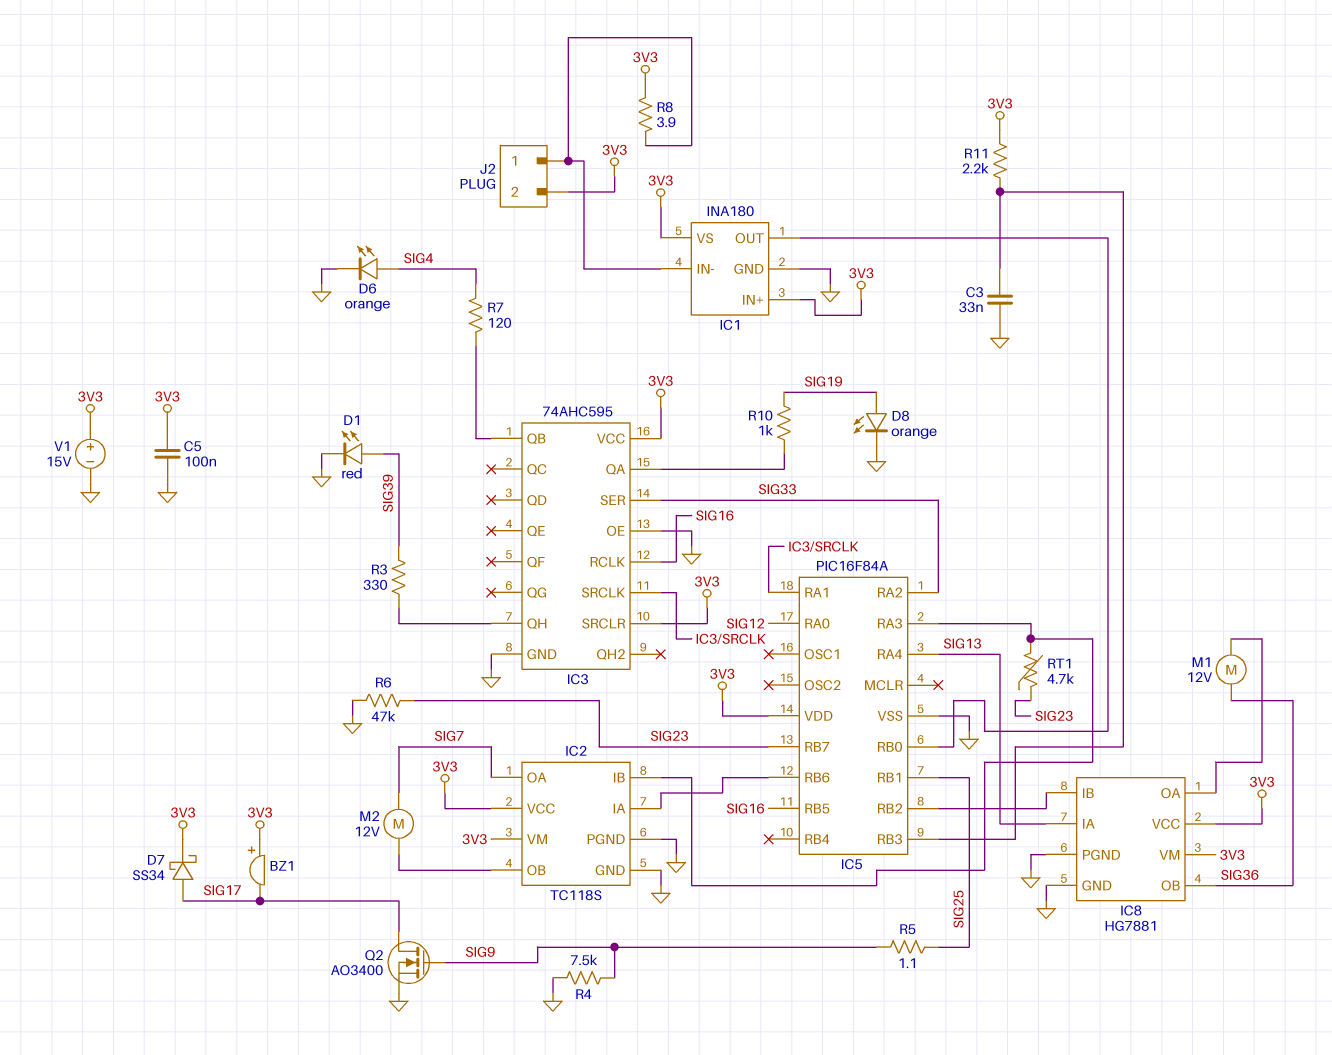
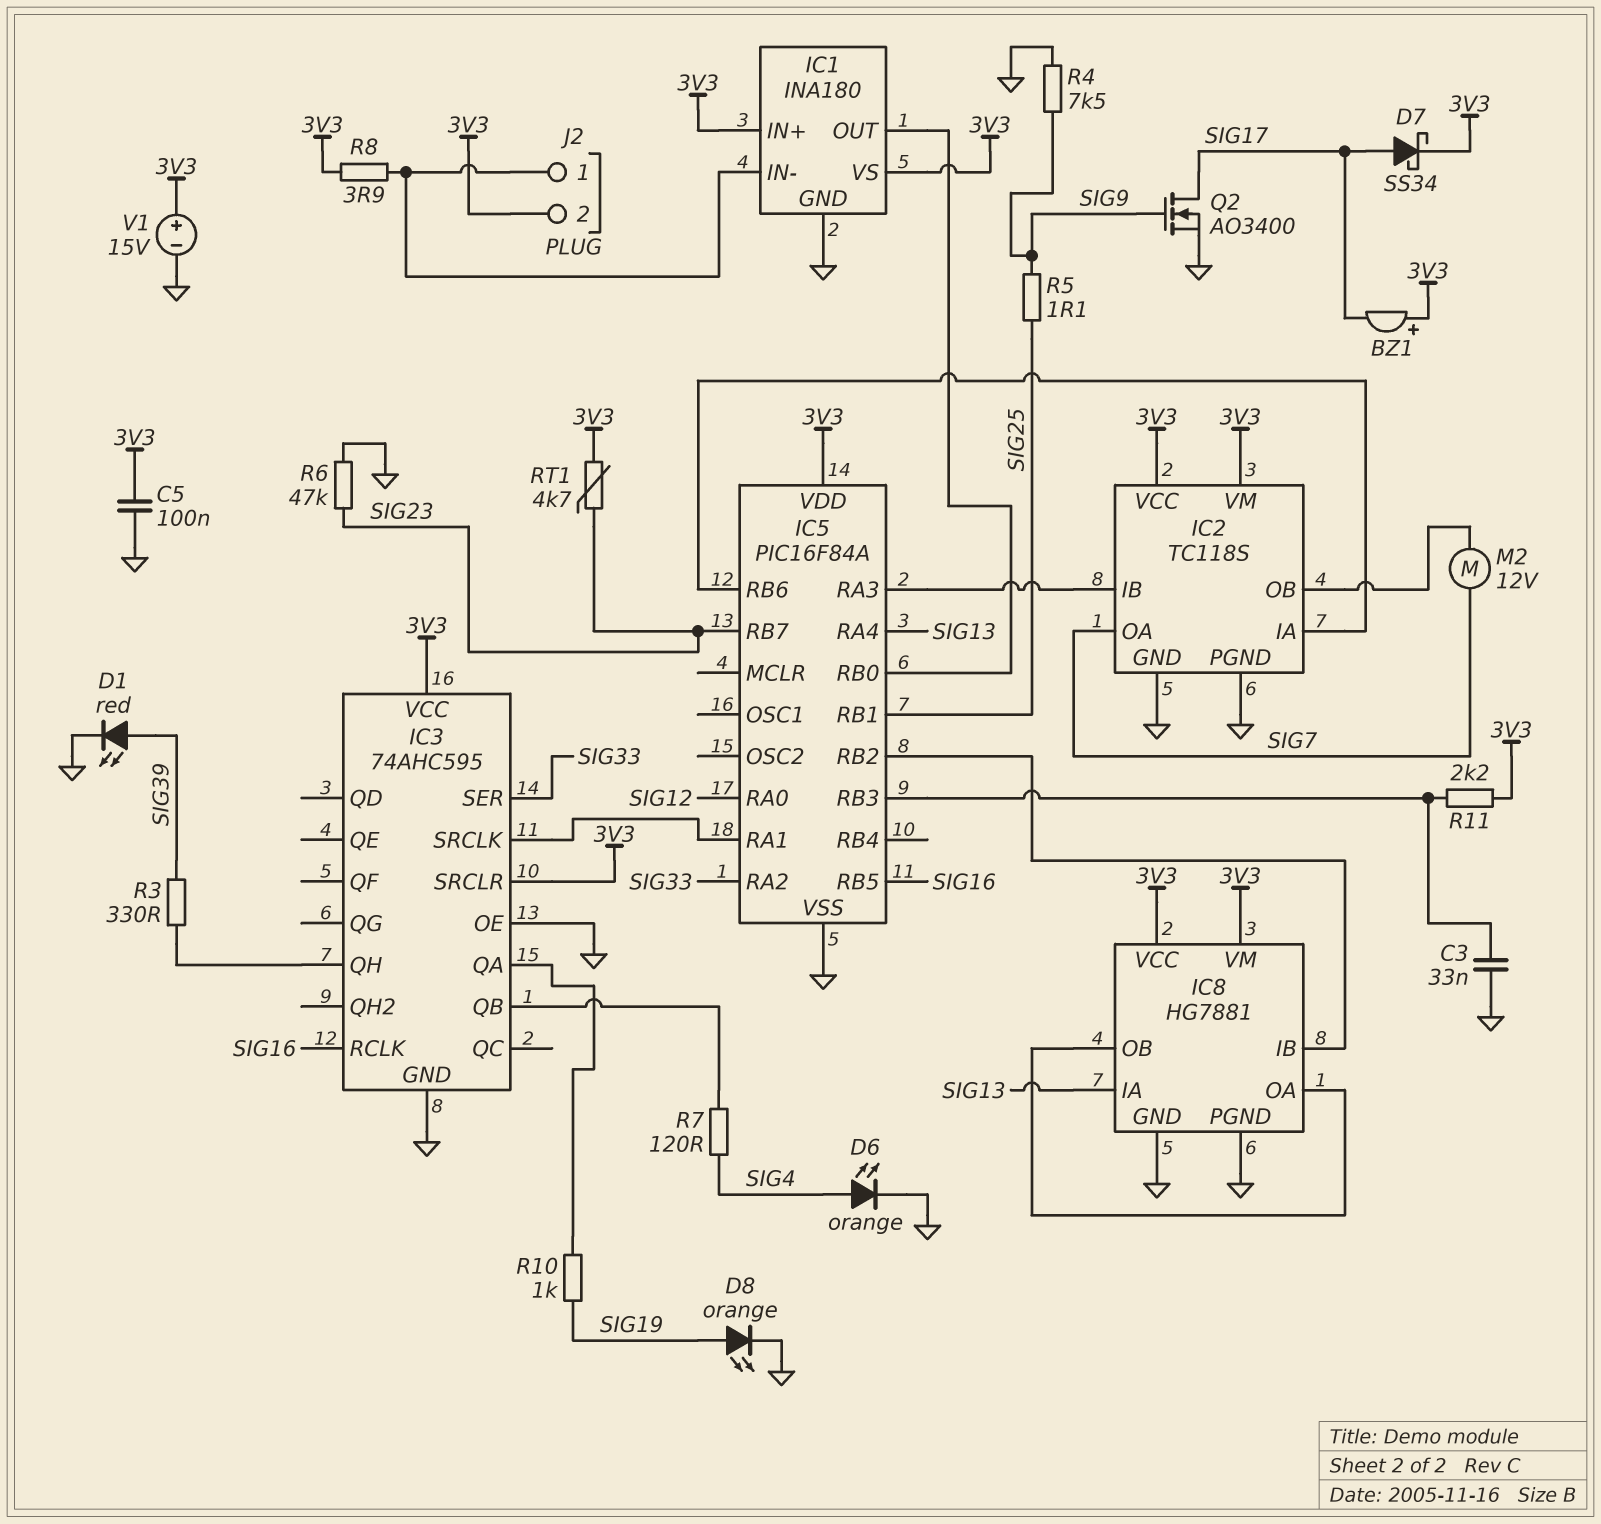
IC8 pin OB: SIG36 -> IC8/OA
M1: motor 12V (IC8/OA, SIG36) -> none
RT1: 4.7k (IC2/IB, SIG23) -> 4.7k (3V3, SIG23)

